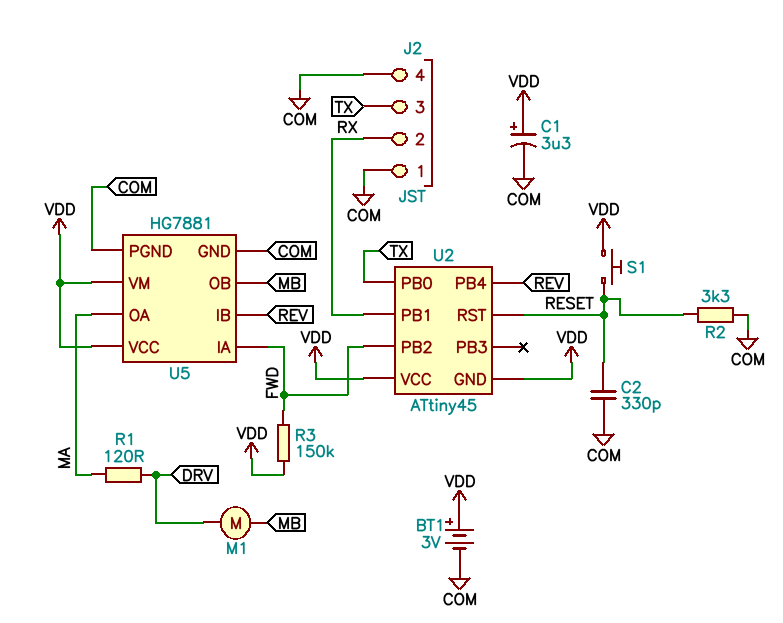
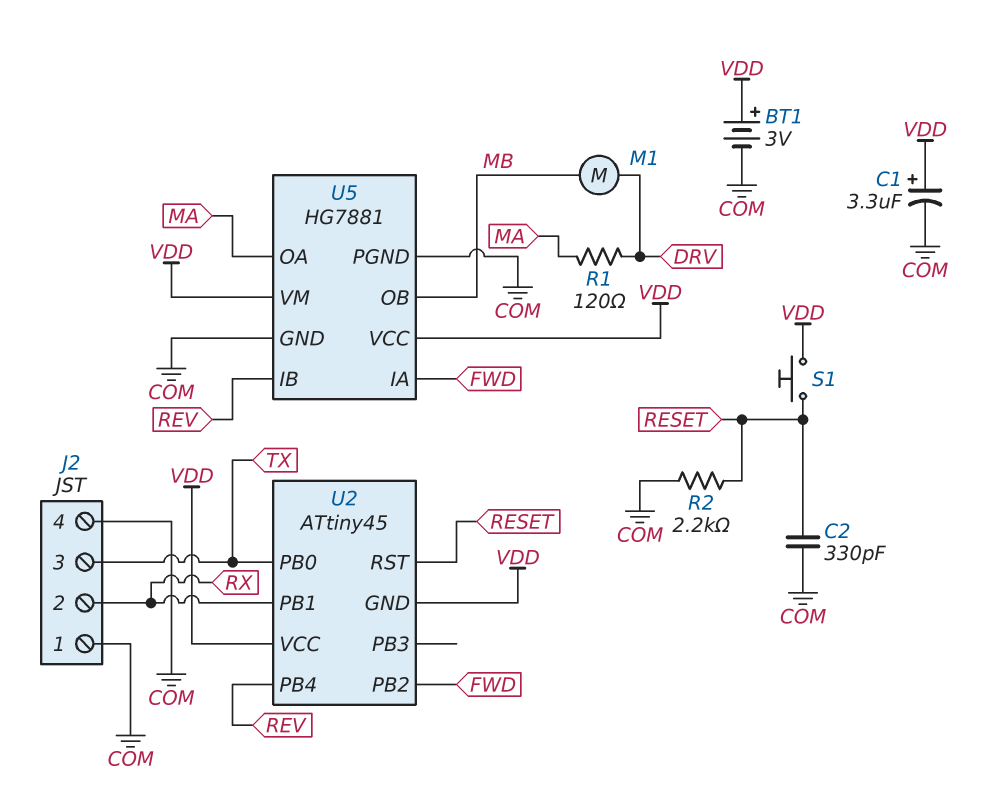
R2: 3.3k (COM, RESET) -> 2.2k (COM, RESET)
R3: 150k (FWD, VDD) -> none

